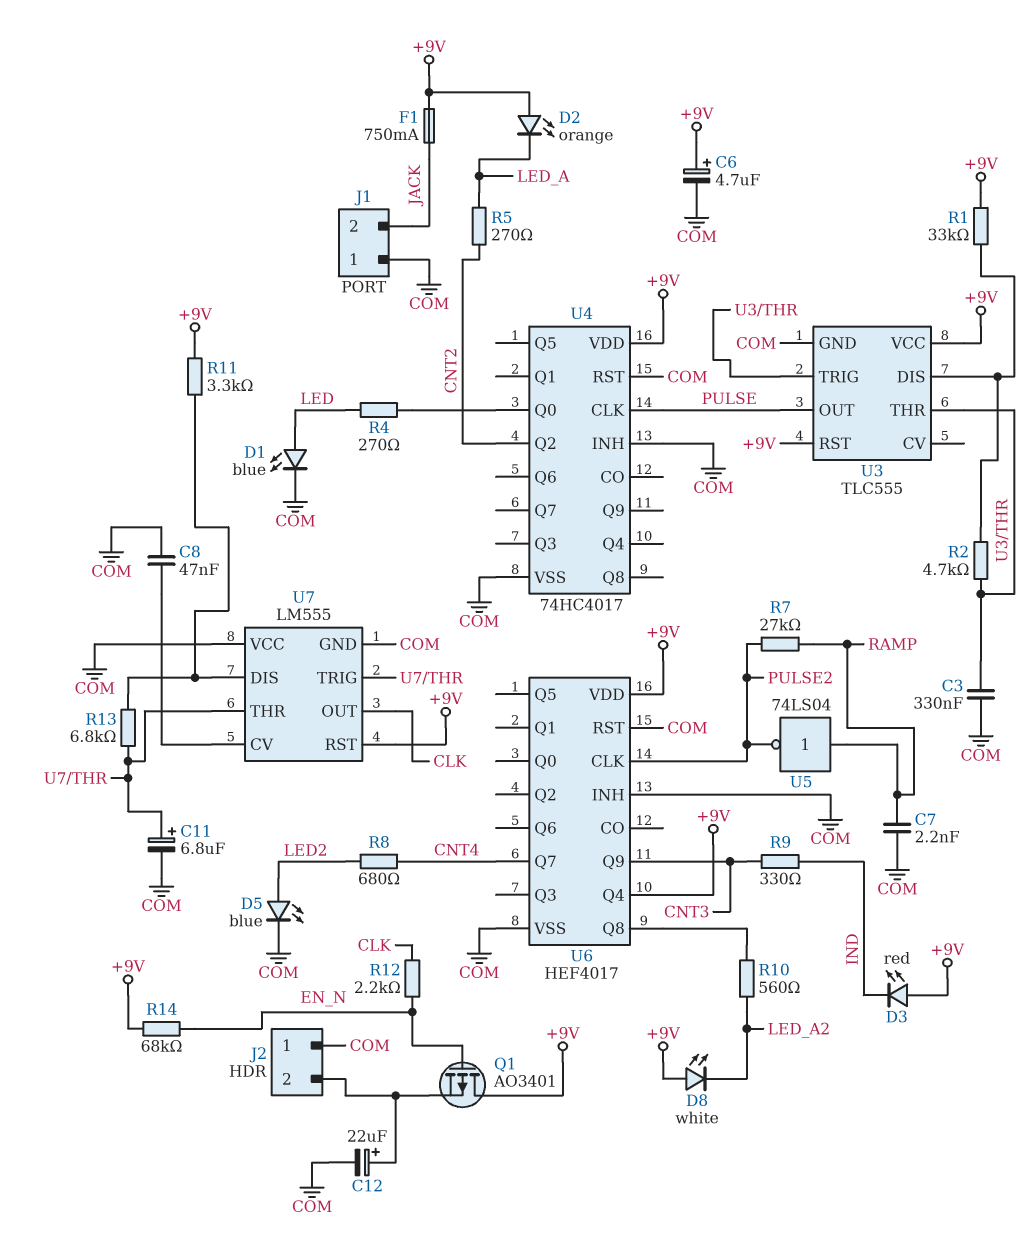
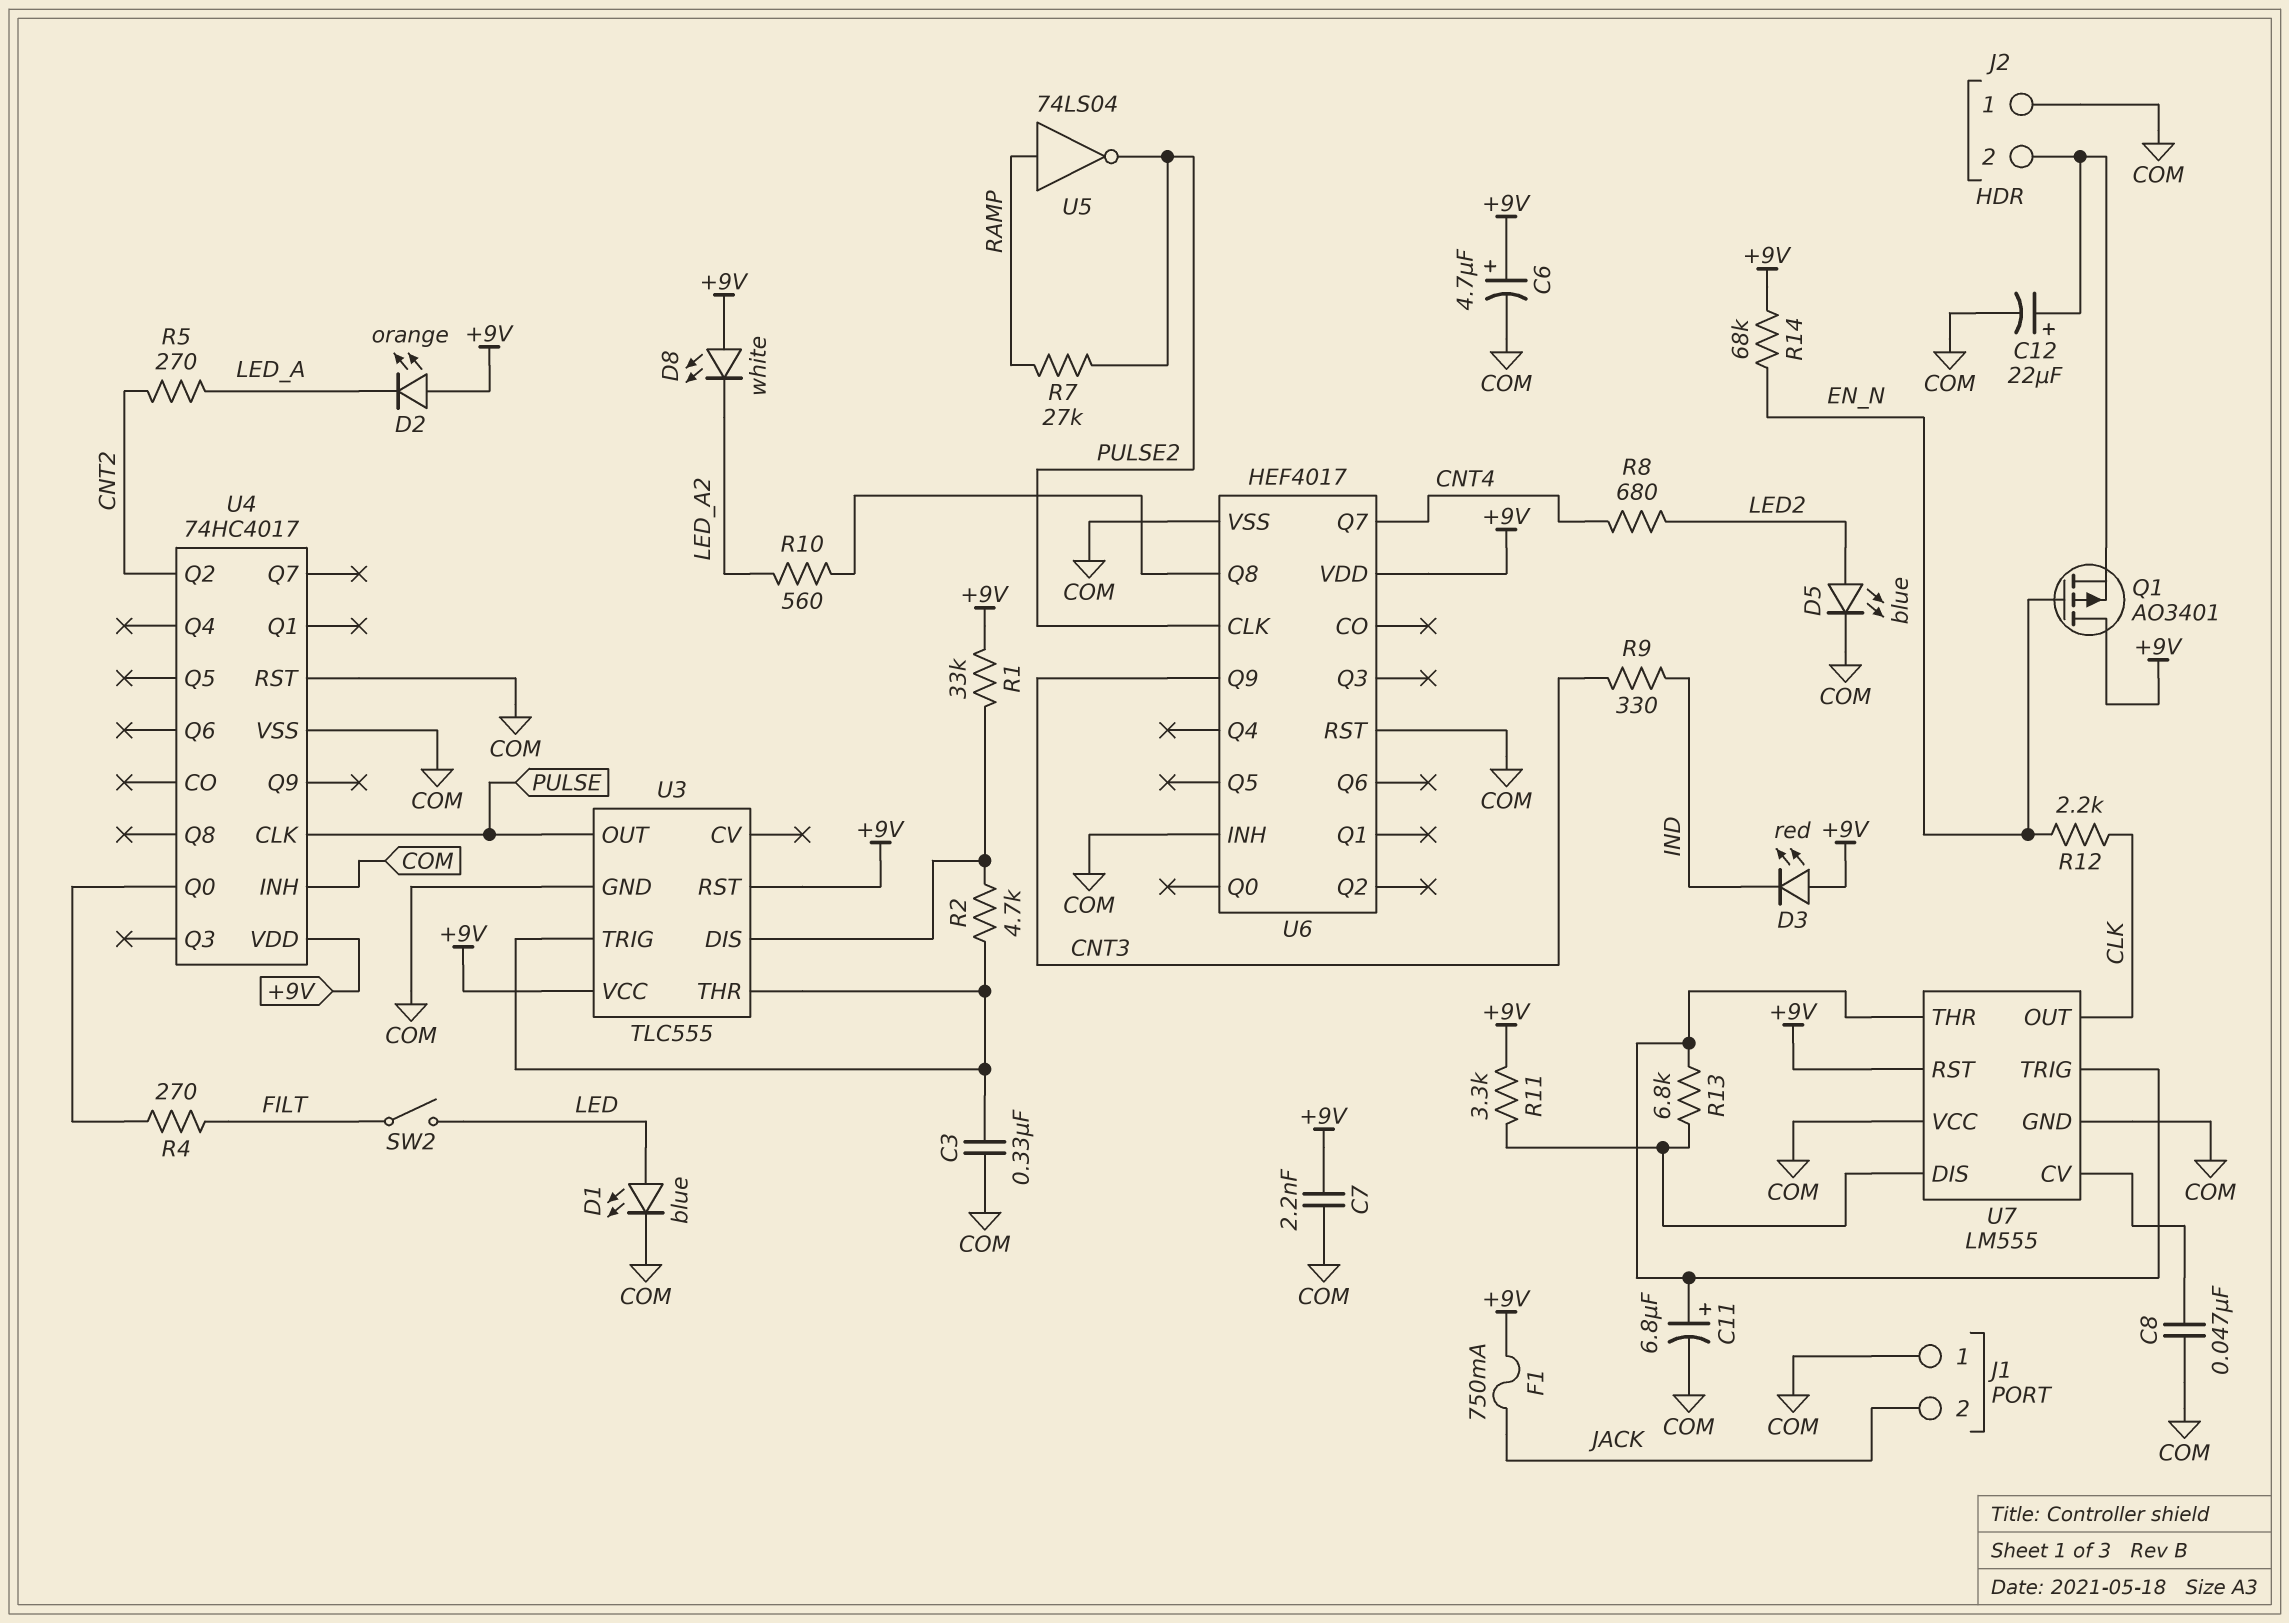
C7: 2.2nF (COM, RAMP) -> 2.2nF (+9V, COM)
R4: 270 (LED, U4/Q0) -> 270 (FILT, U4/Q0)
SW2: none -> switch (FILT, LED)
U6 pin Q4: +9V -> none

